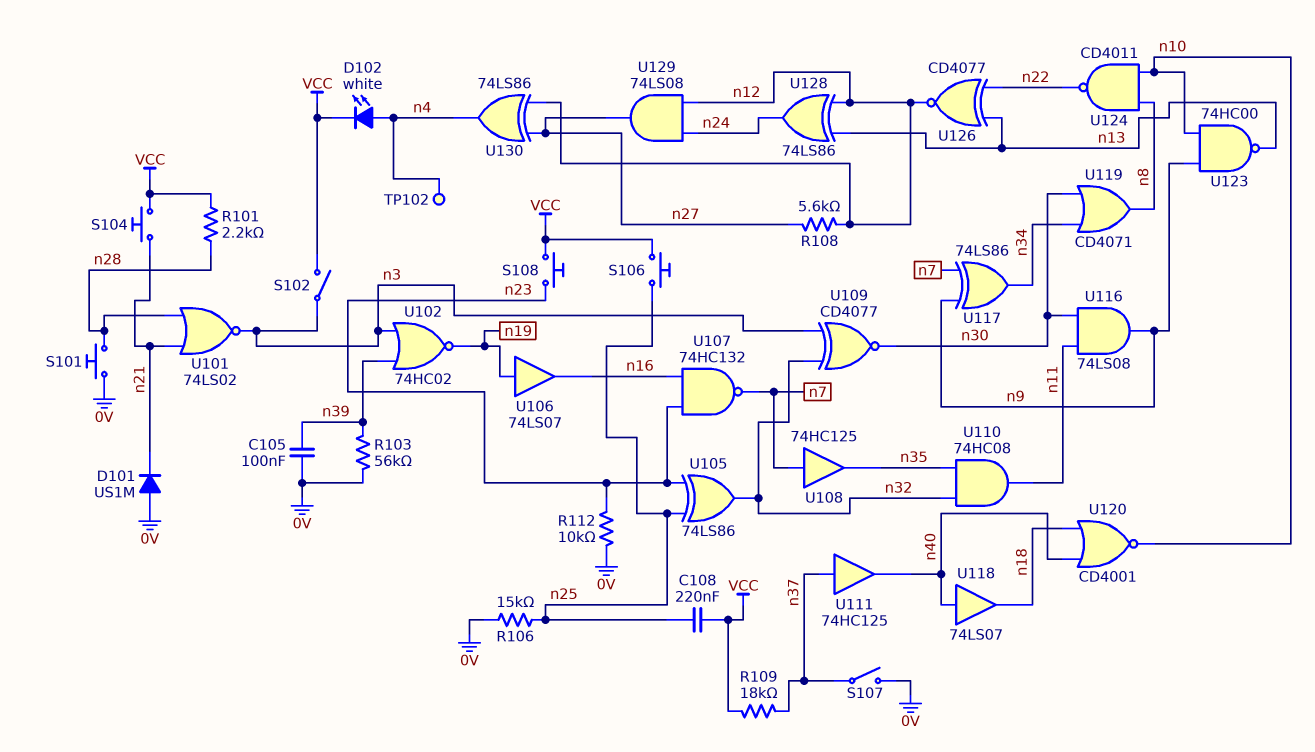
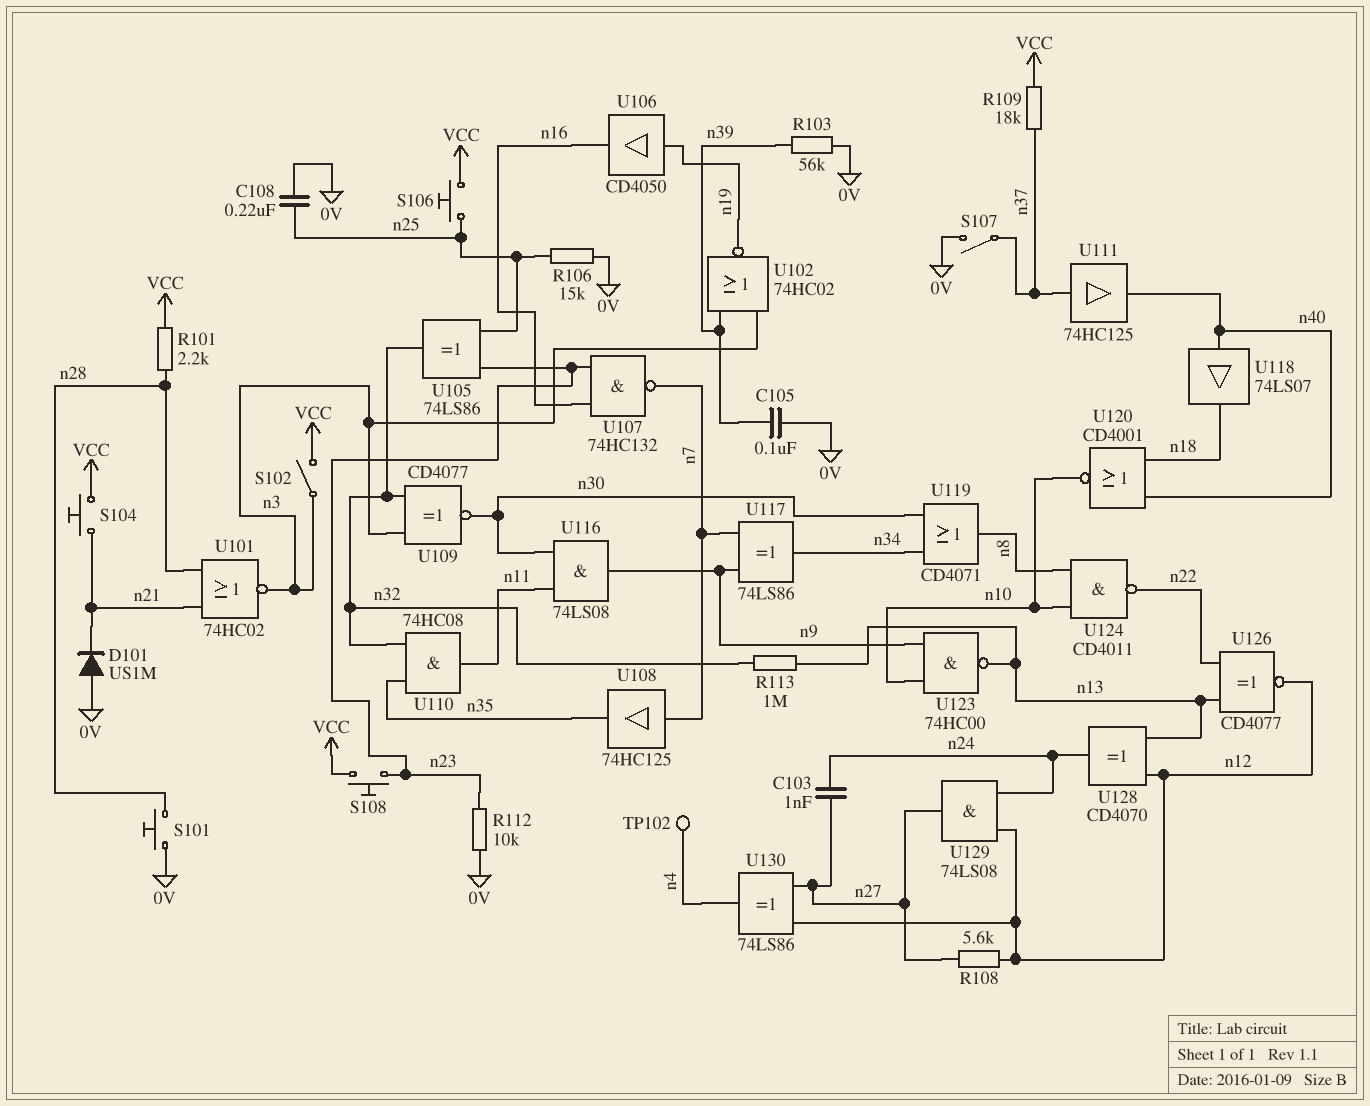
C103: none -> 1nF (n24, n27)
C108: 220nF (VCC, n25) -> 220nF (0V, n25)
D102: LED white (A n4, K VCC) -> none
R113: none -> 1M (n13, n32)
U101: NOR 74LS02 (in n21, in n28, out n3) -> NOR 74HC02 (in n21, in n28, out n3)
U106: buffer 74LS07 (in n19, out n16) -> buffer CD4050 (in n19, out n16)
U128: XOR 74LS86 (in n12, in n13, out n24) -> XOR CD4070 (in n12, in n13, out n24)

